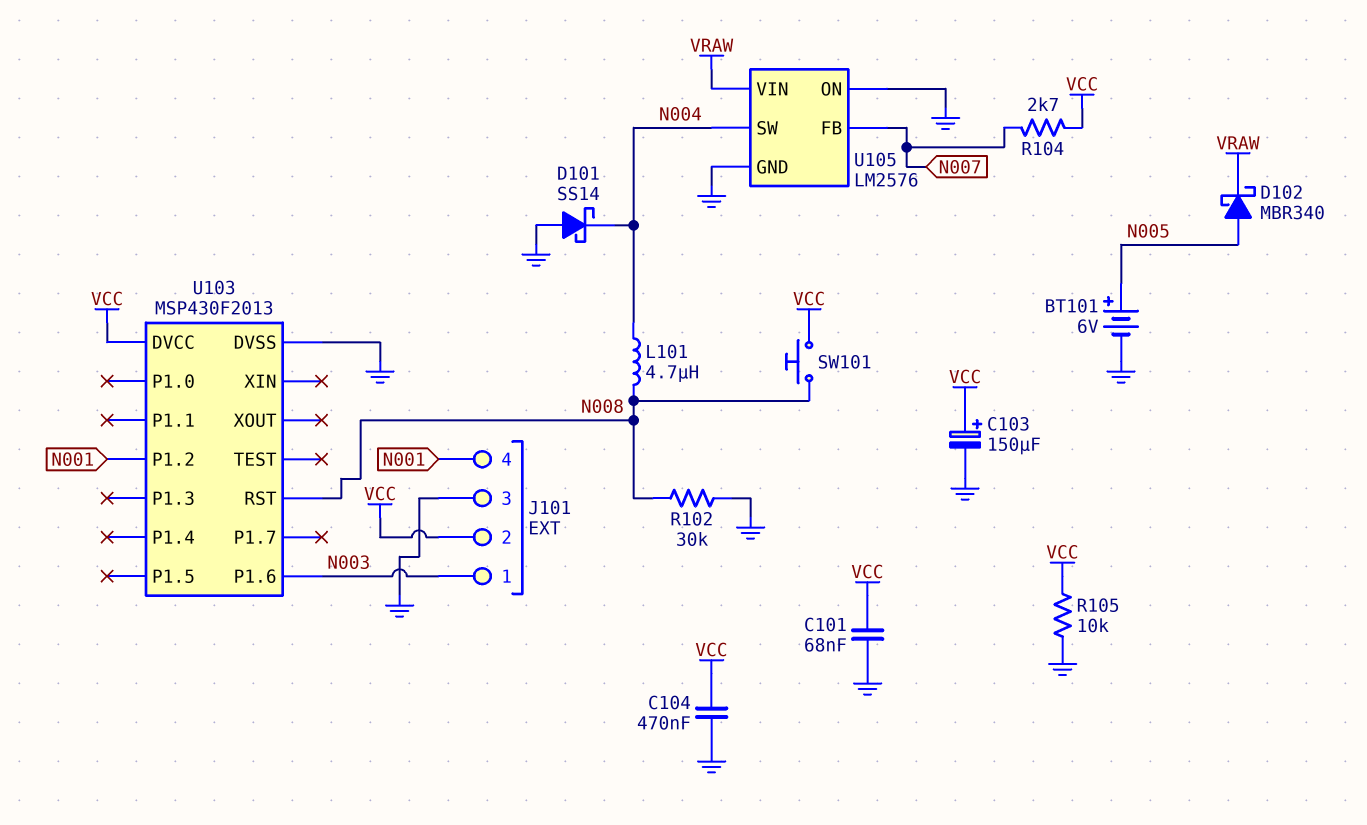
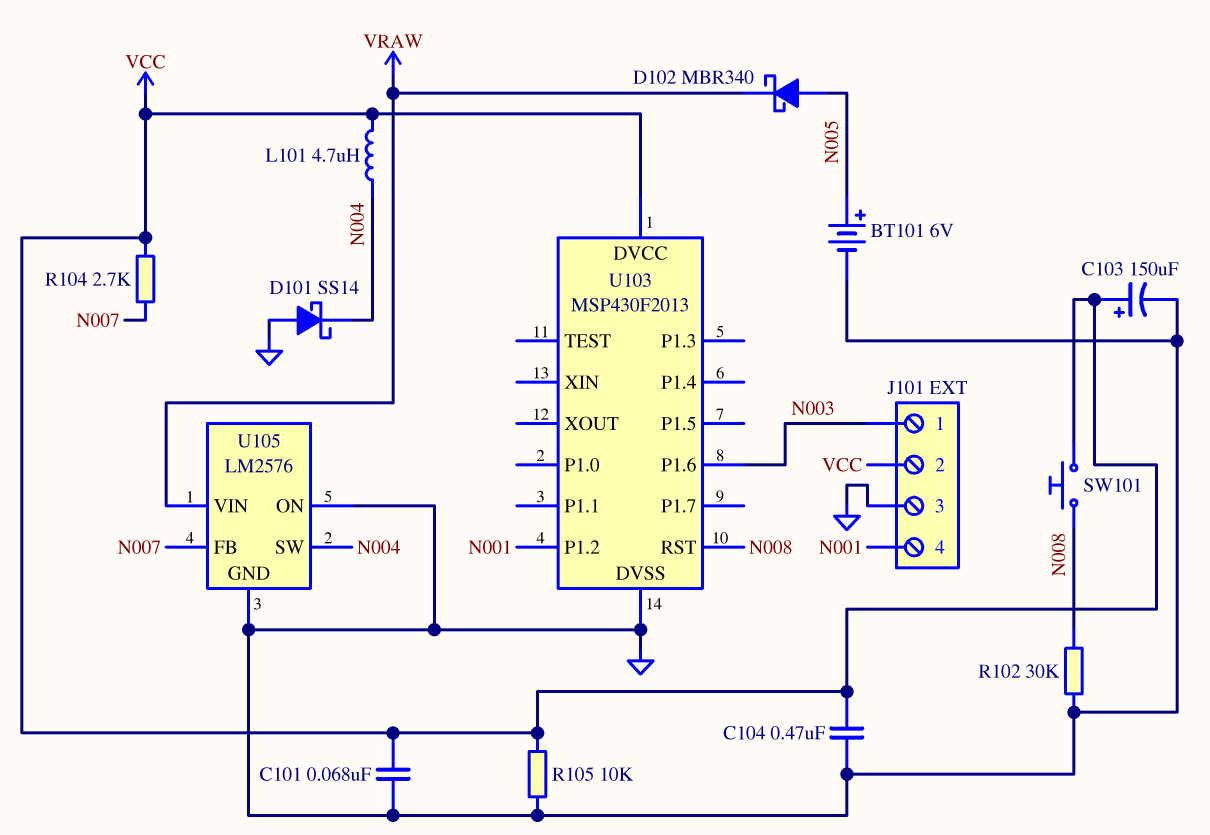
L101: 4.7uH (N004, N008) -> 4.7uH (N004, VCC)

